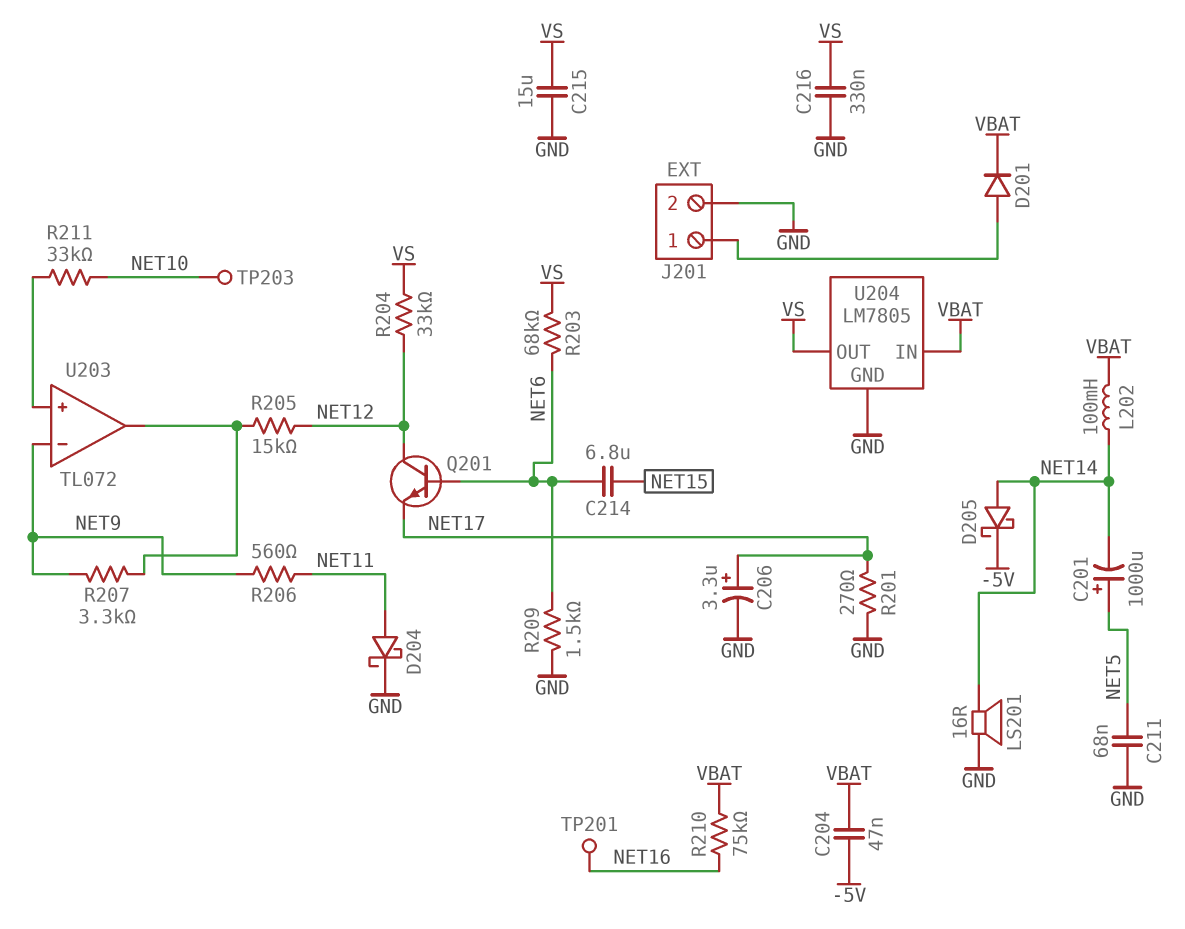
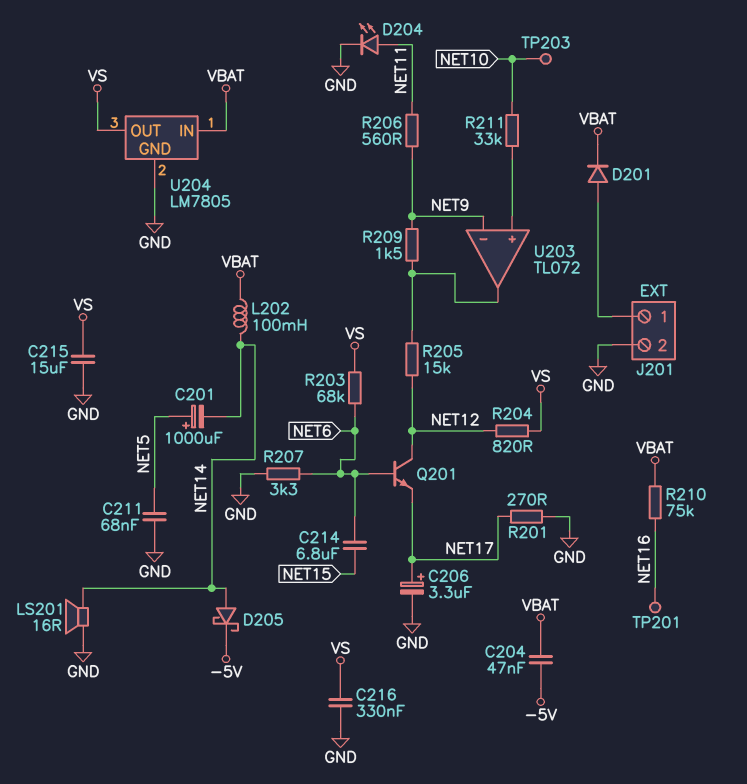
D204: schottky (A NET11, K GND) -> LED (A NET11, K GND)
R204: 33k (NET12, VS) -> 820 (NET12, VS)
R207: 3.3k (NET9, U203/out) -> 3.3k (GND, NET6)
R209: 1.5k (GND, NET6) -> 1.5k (NET9, U203/out)

